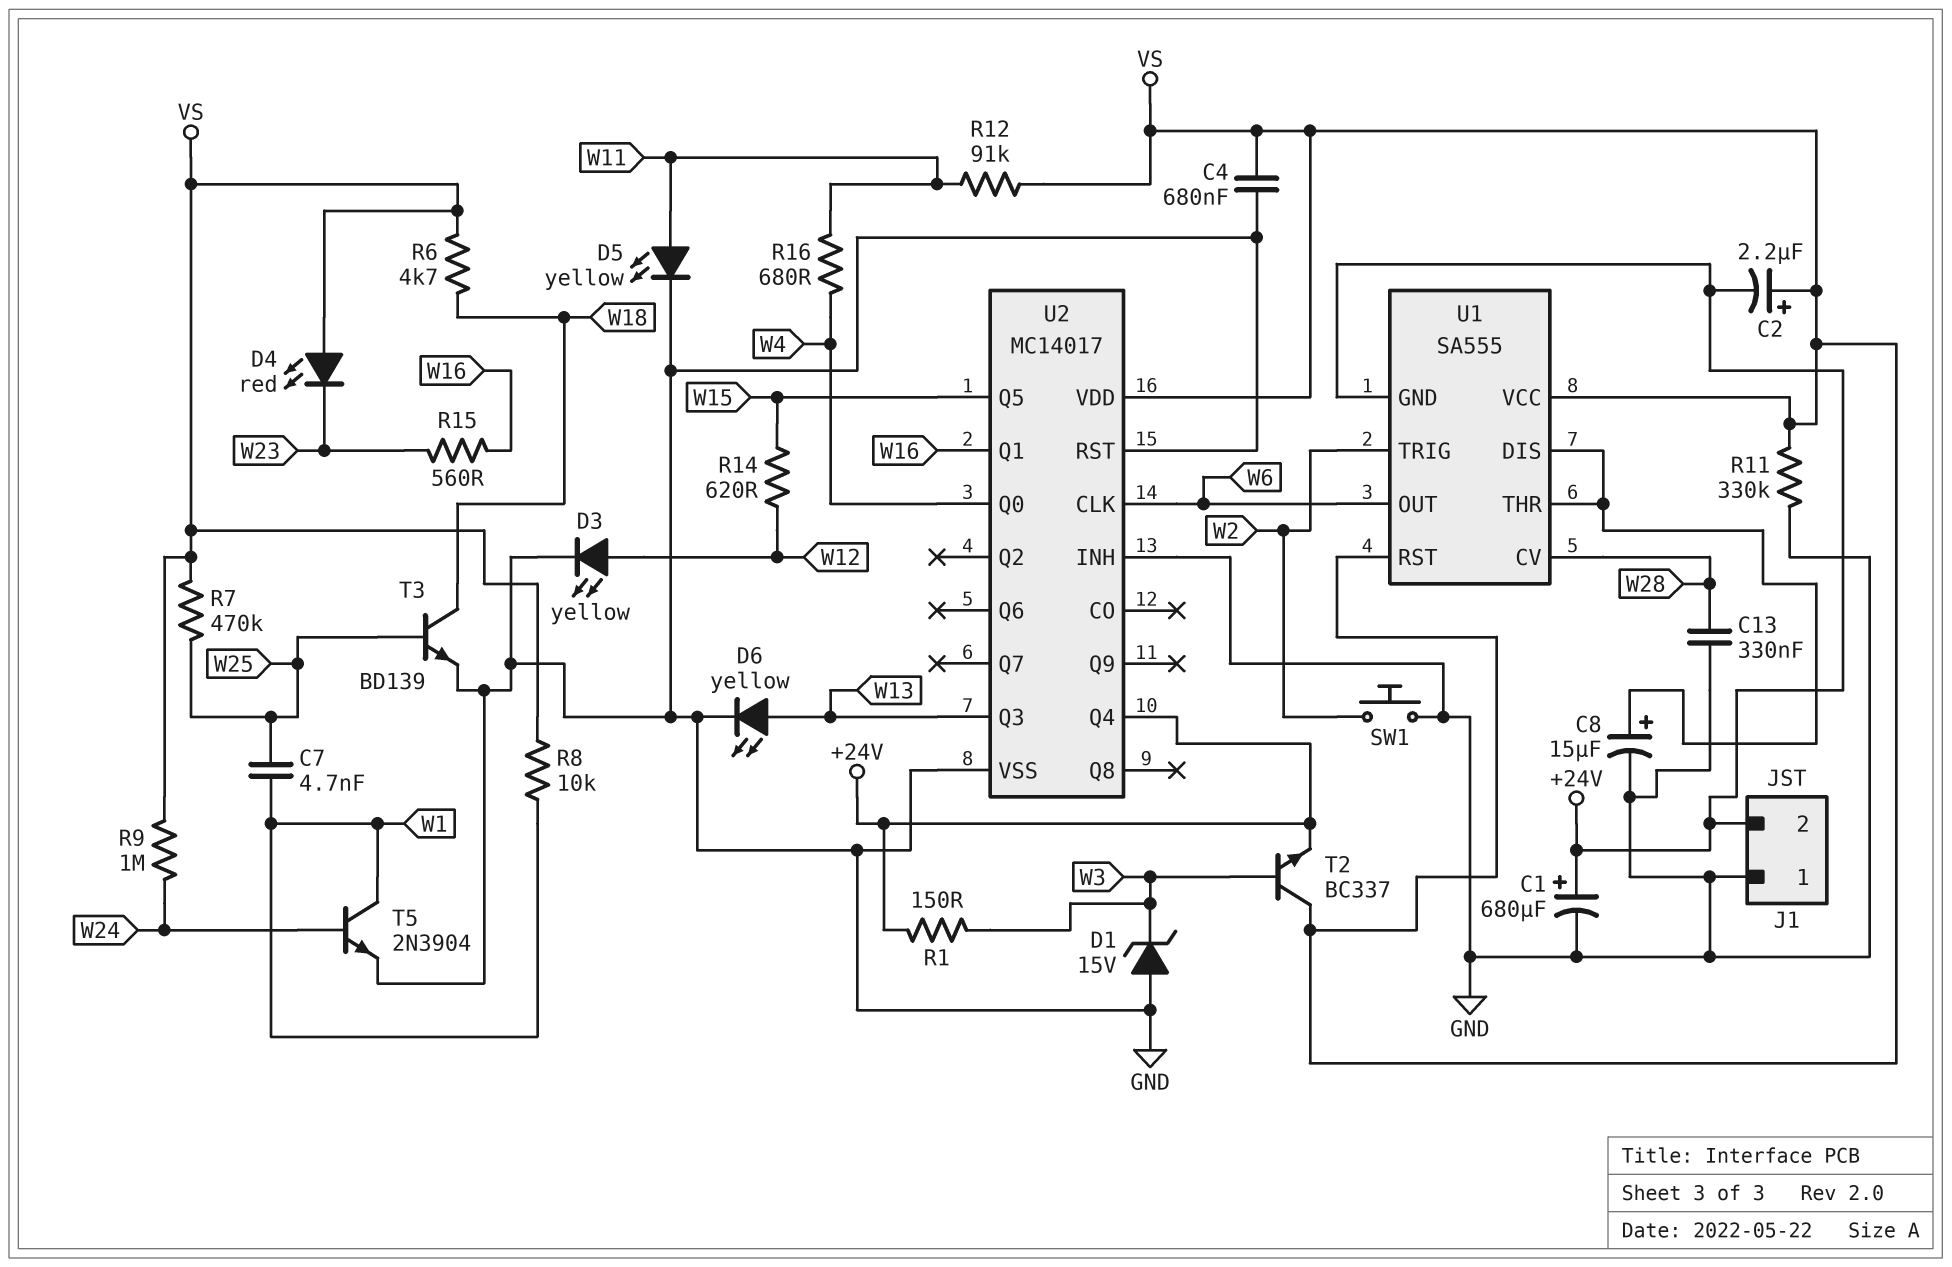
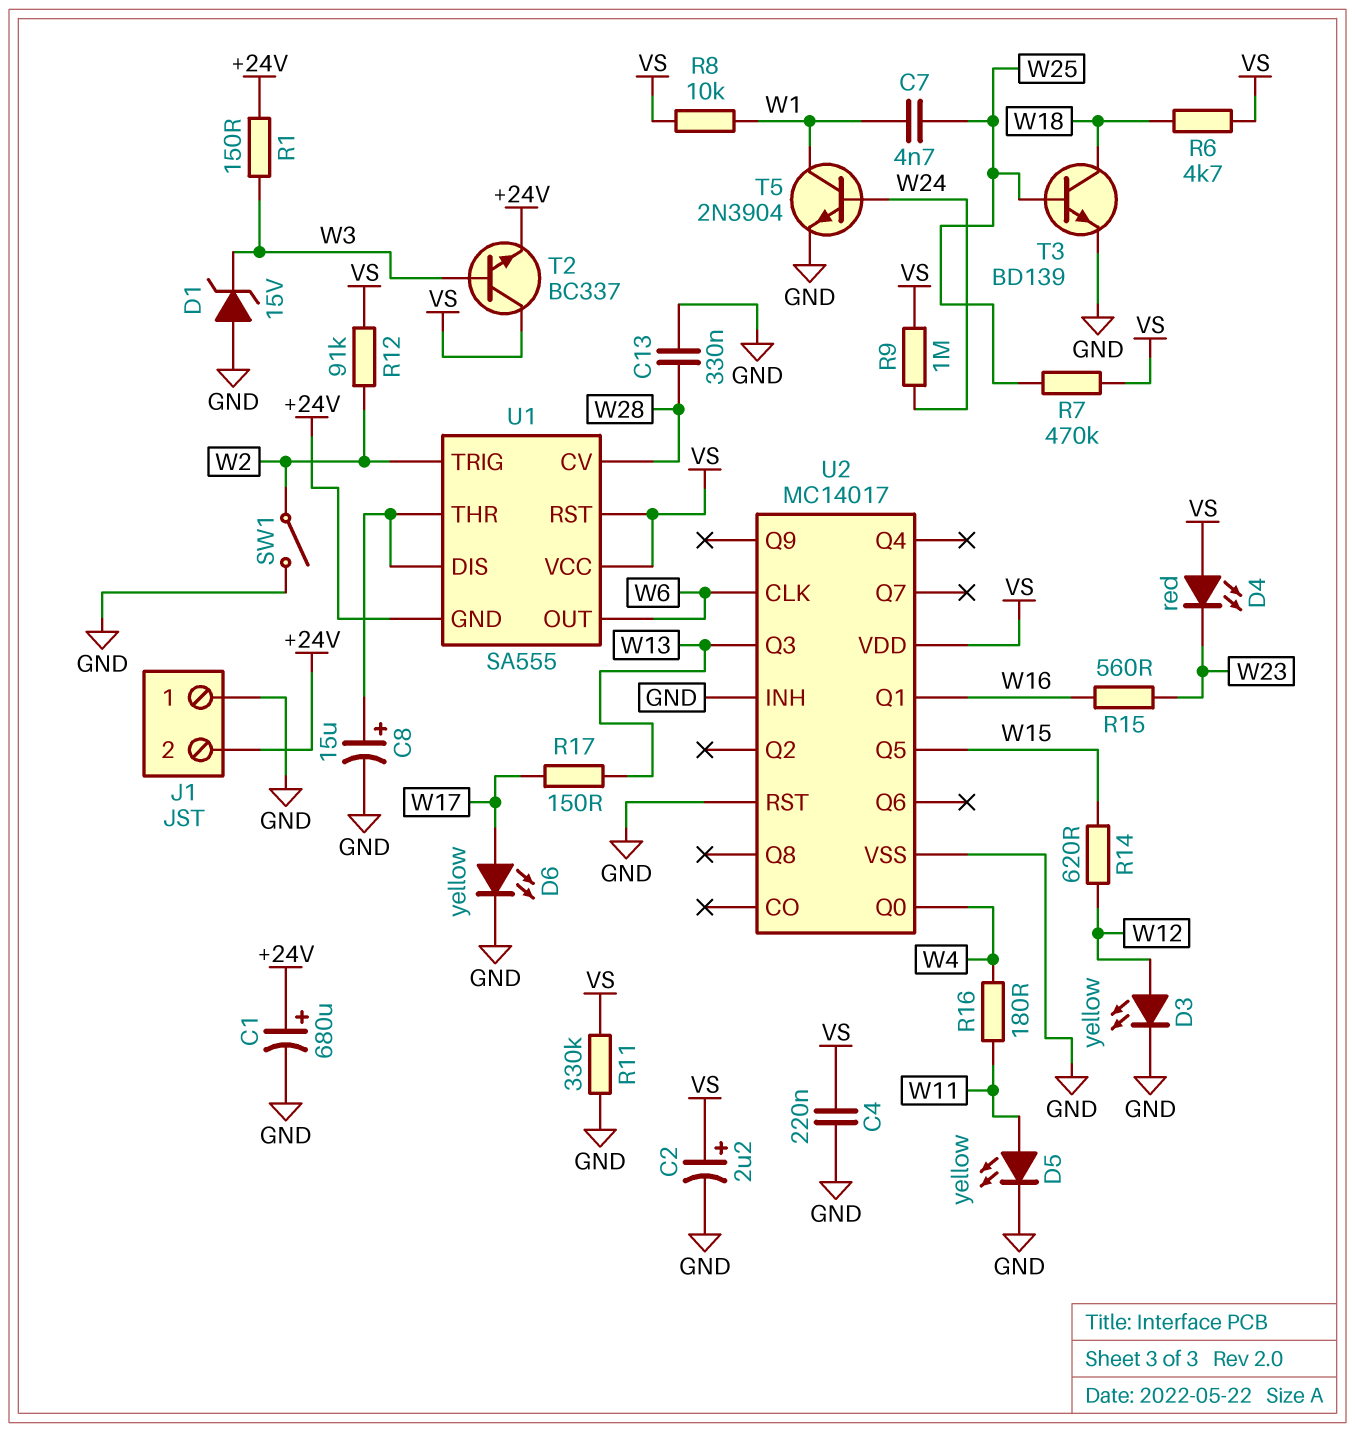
C2: 2.2uF (plus VS, minus +24V) -> 2.2uF (plus VS, minus GND)
C4: 680nF (GND, VS) -> 220nF (GND, VS)
D6: LED yellow (A W13, K GND) -> LED yellow (A W17, K GND)
R12: 91k (VS, W11) -> 91k (VS, W2)
R16: 680 (W4, W11) -> 180 (W4, W11)
R17: none -> 150 (W13, W17)
SW1: button (GND, W2) -> switch (GND, W2)
U2 pin Q4: +24V -> none

